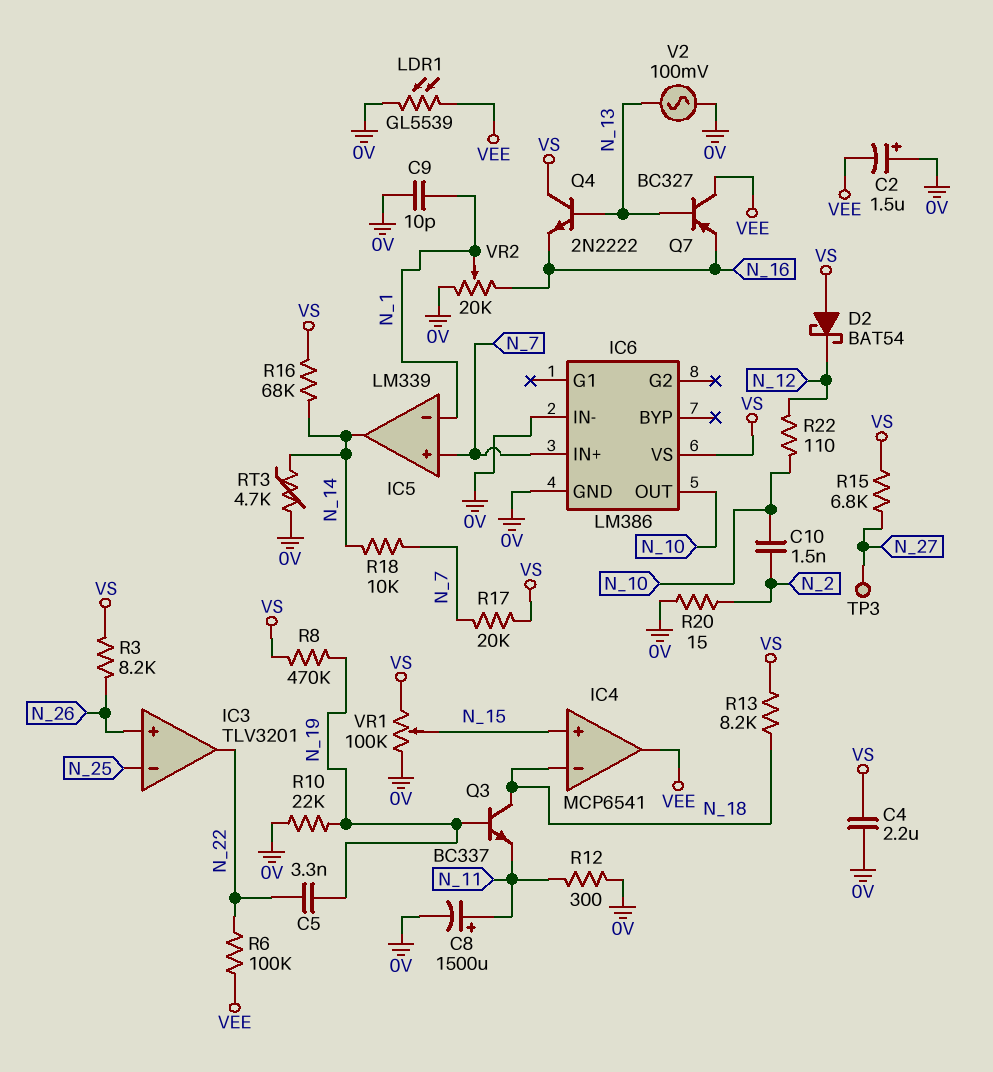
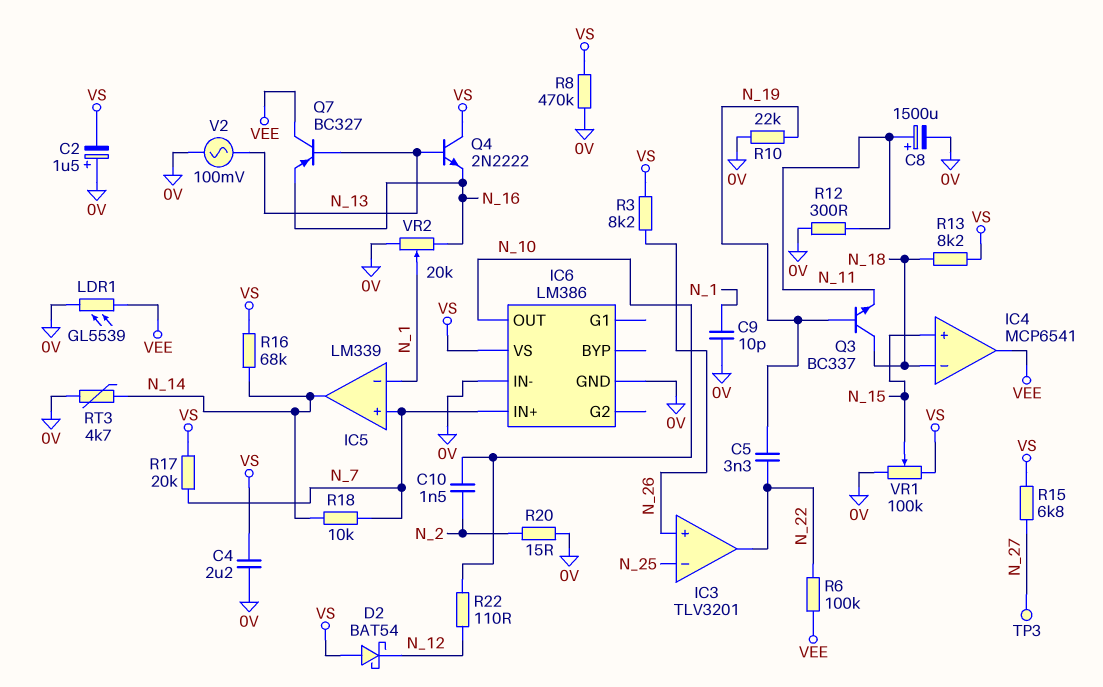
C2: 1.5uF (plus 0V, minus VEE) -> 1.5uF (plus 0V, minus VS)
R8: 470k (N_19, VS) -> 470k (0V, VS)

